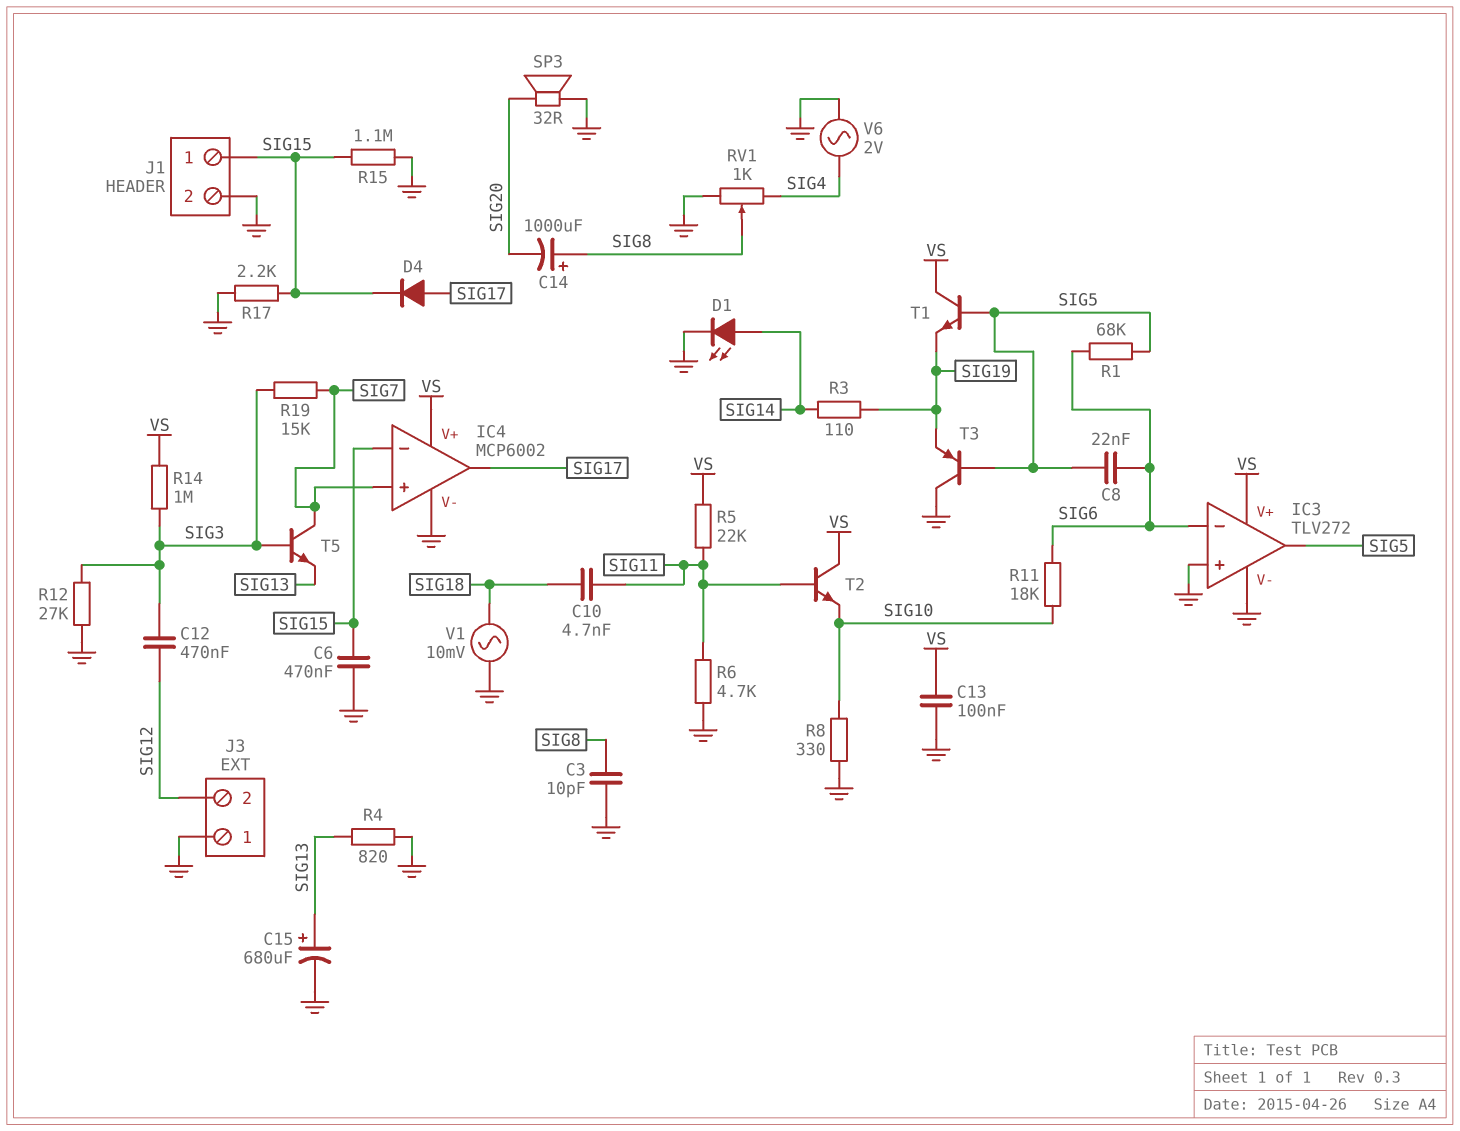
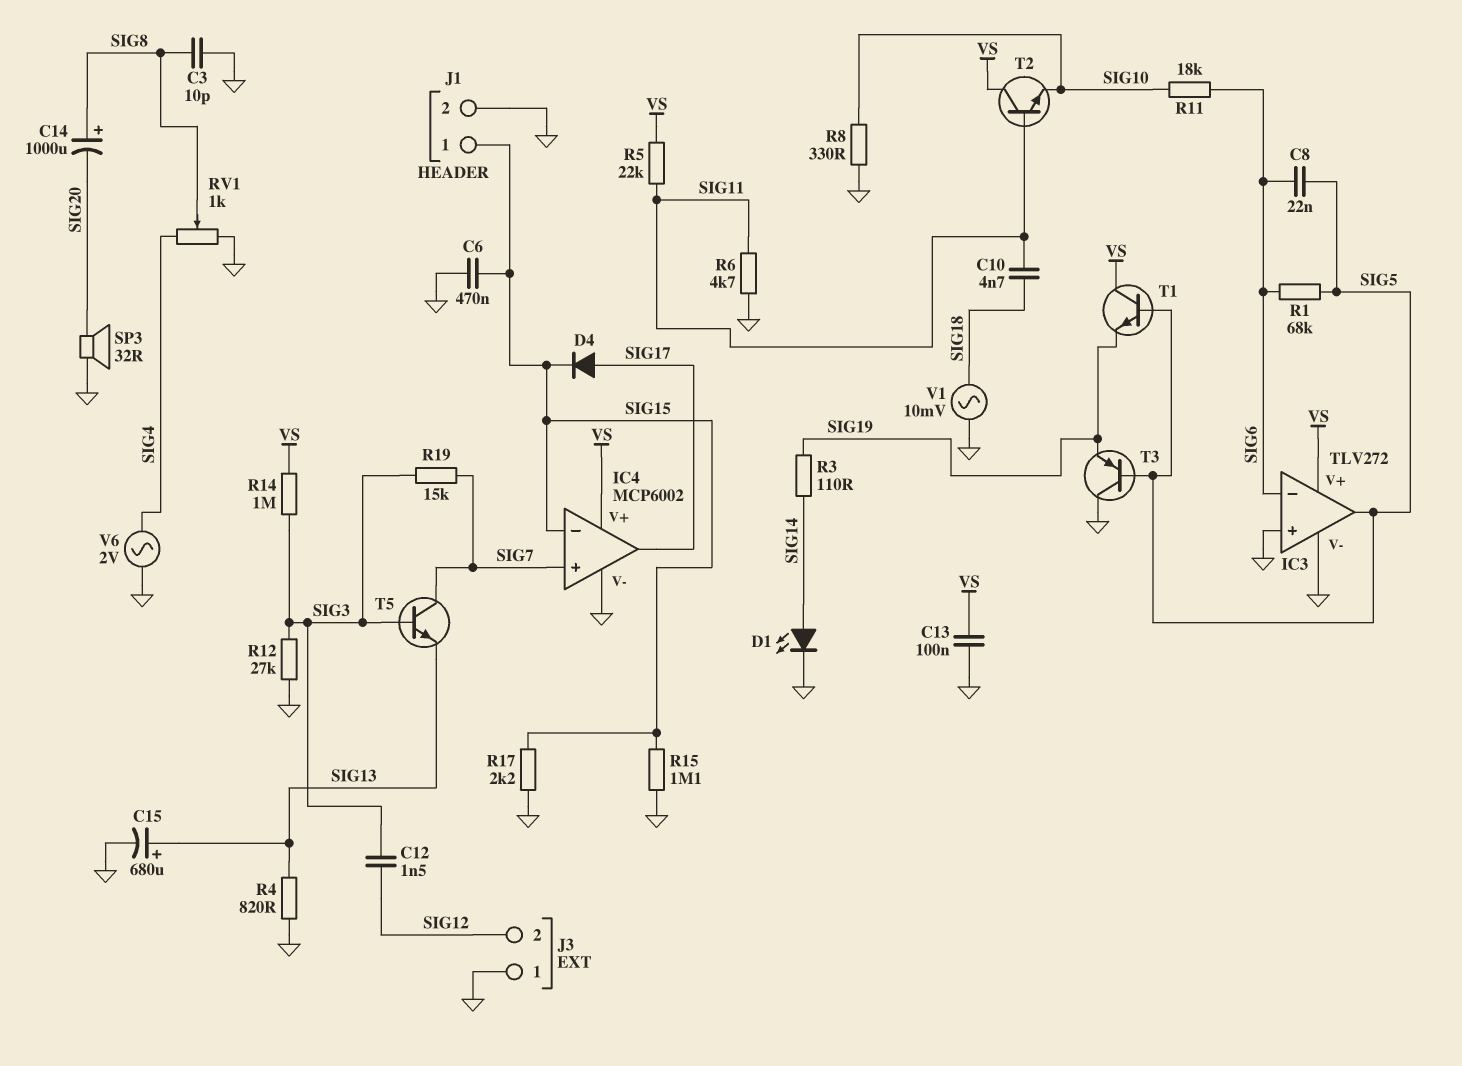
C12: 470nF (SIG3, SIG12) -> 1.5nF (SIG3, SIG12)

